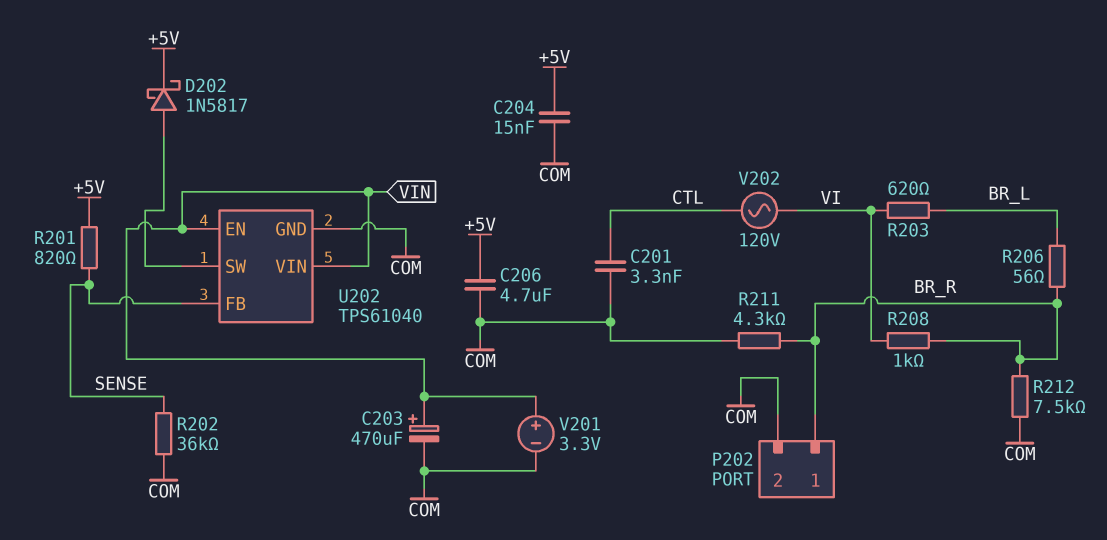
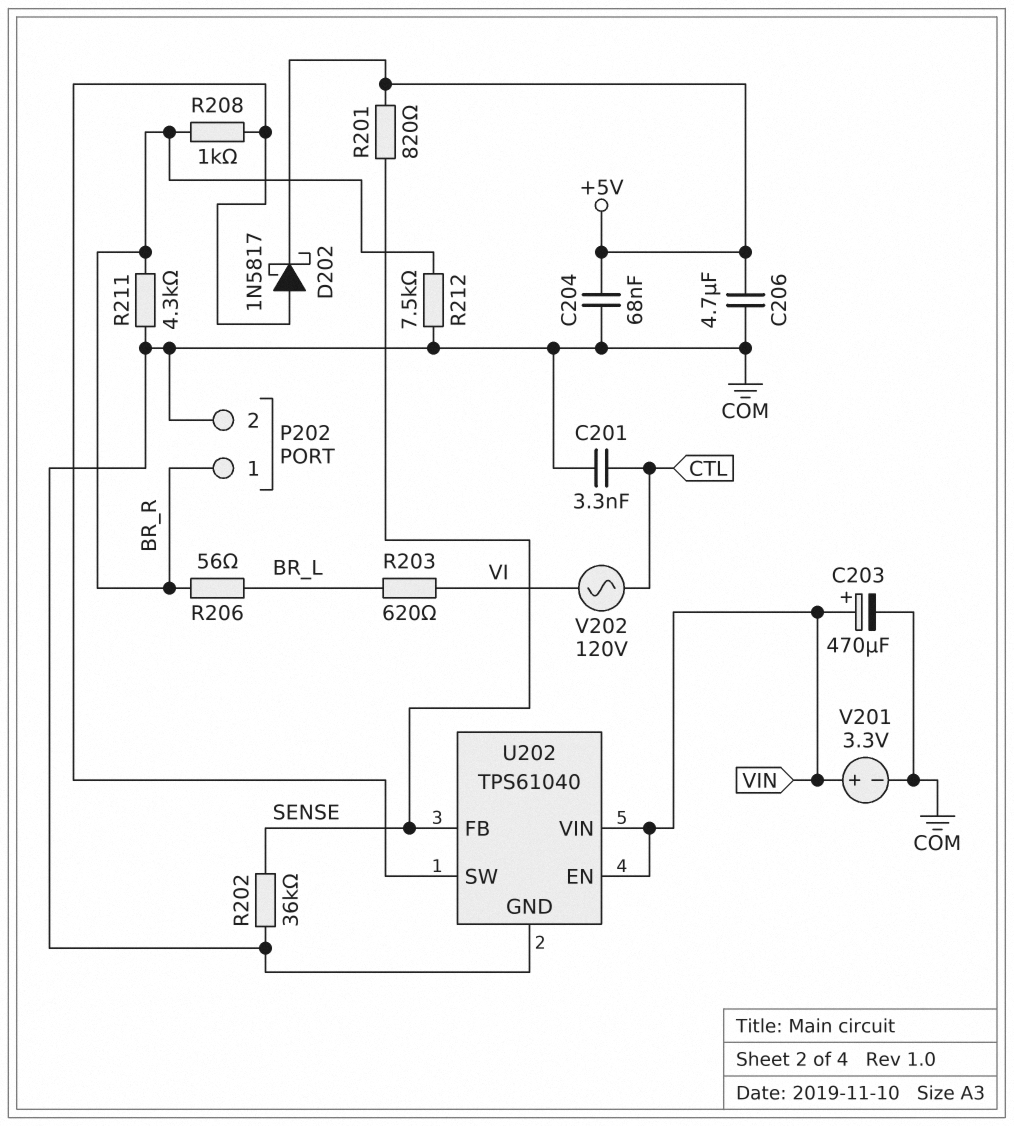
C204: 15nF (+5V, COM) -> 68nF (+5V, COM)
R208: 1k (BR_R, VI) -> 1k (BR_R, U202/SW)

